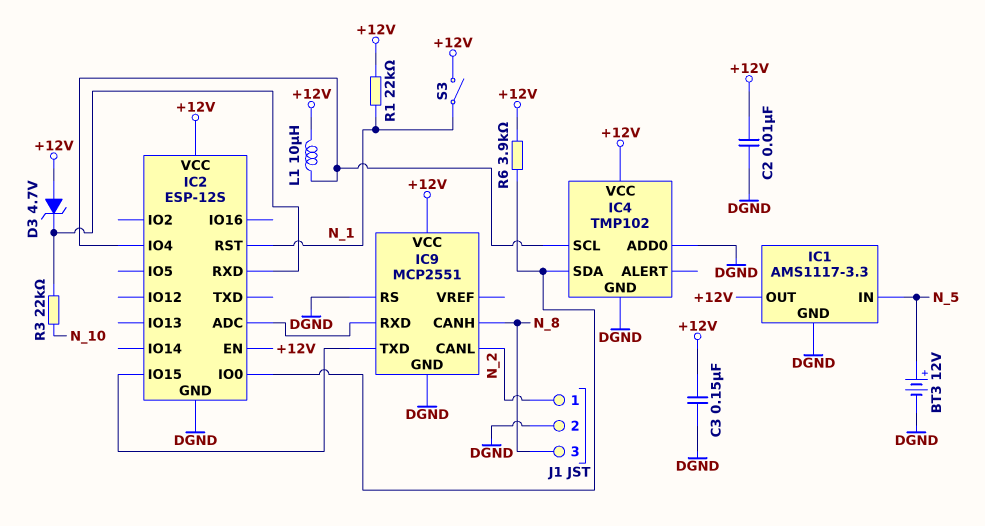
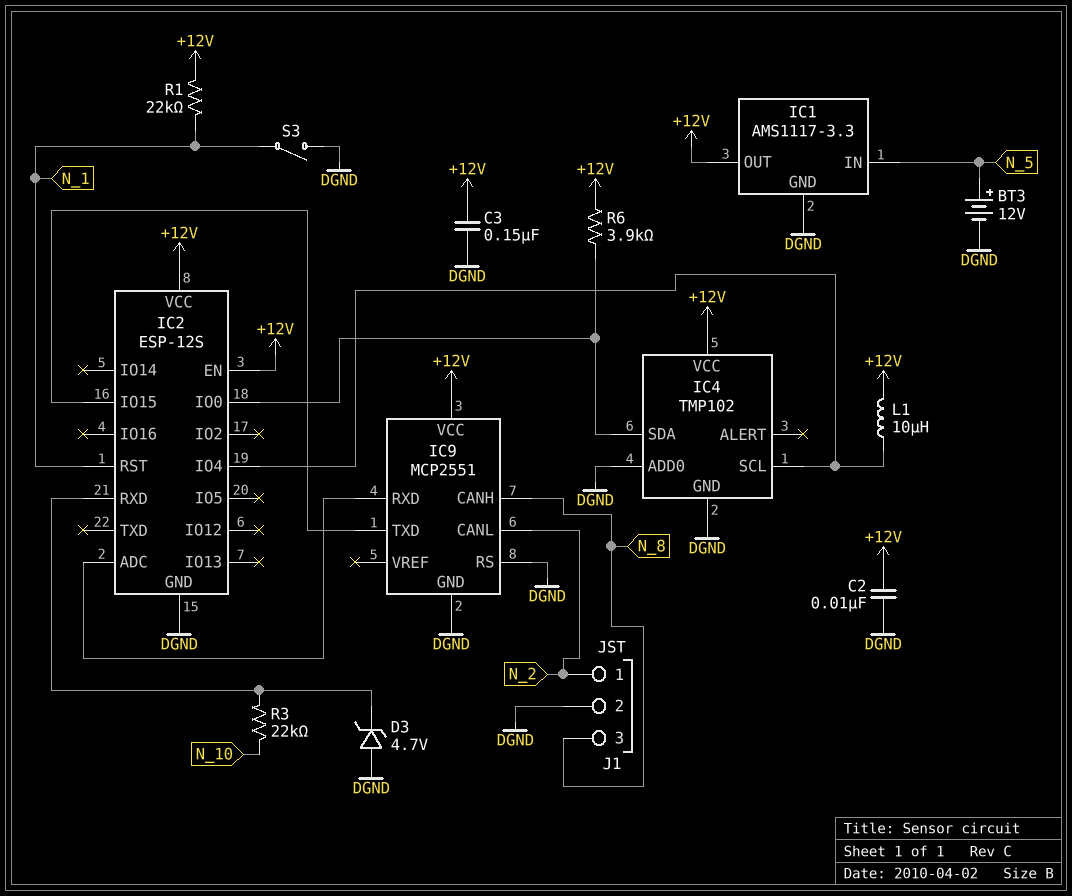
D3: zener 4.7V (A +12V, K IC2/RXD) -> zener 4.7V (A DGND, K IC2/RXD)
S3: switch (+12V, N_1) -> switch (DGND, N_1)

